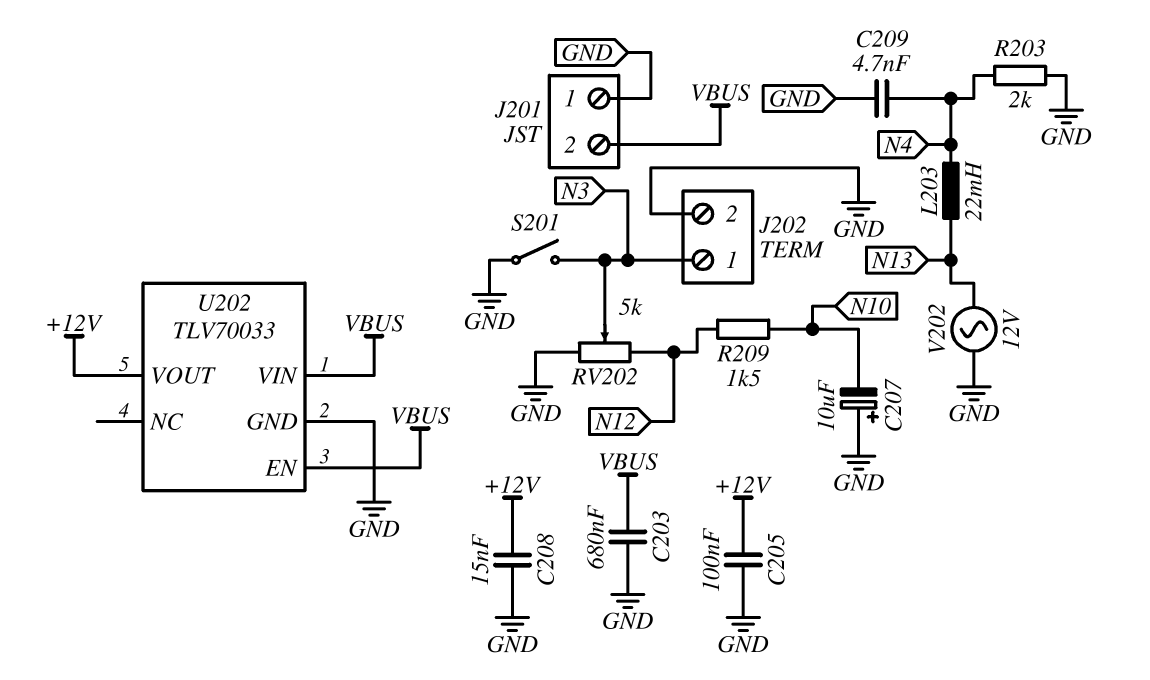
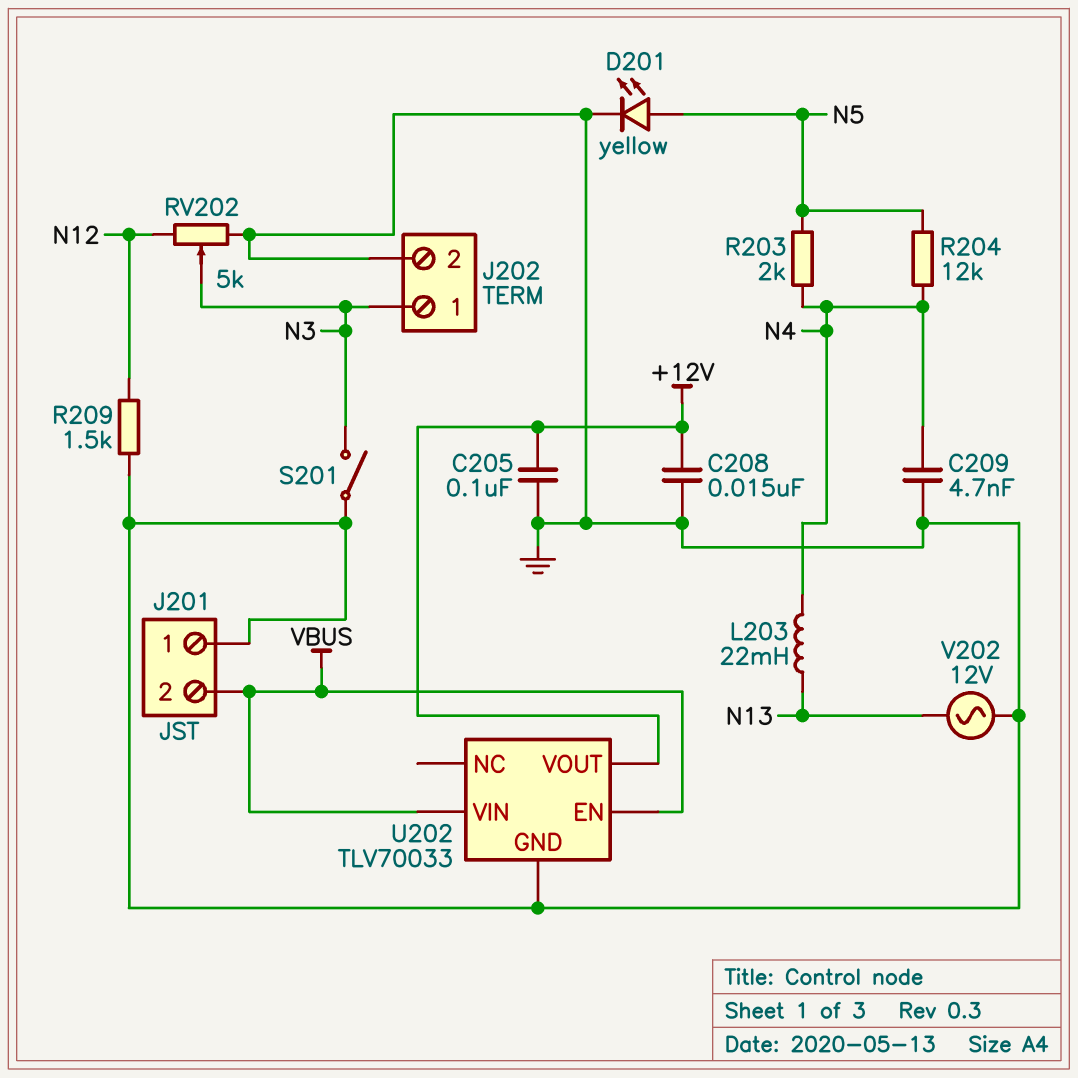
C203: 680nF (GND, VBUS) -> none
C207: 10uF (plus GND, minus N10) -> none
D201: none -> LED yellow (A N5, K GND)
R203: 2k (GND, N4) -> 2k (N4, N5)
R204: none -> 12k (N4, N5)
R209: 1.5k (N10, N12) -> 1.5k (GND, N12)

